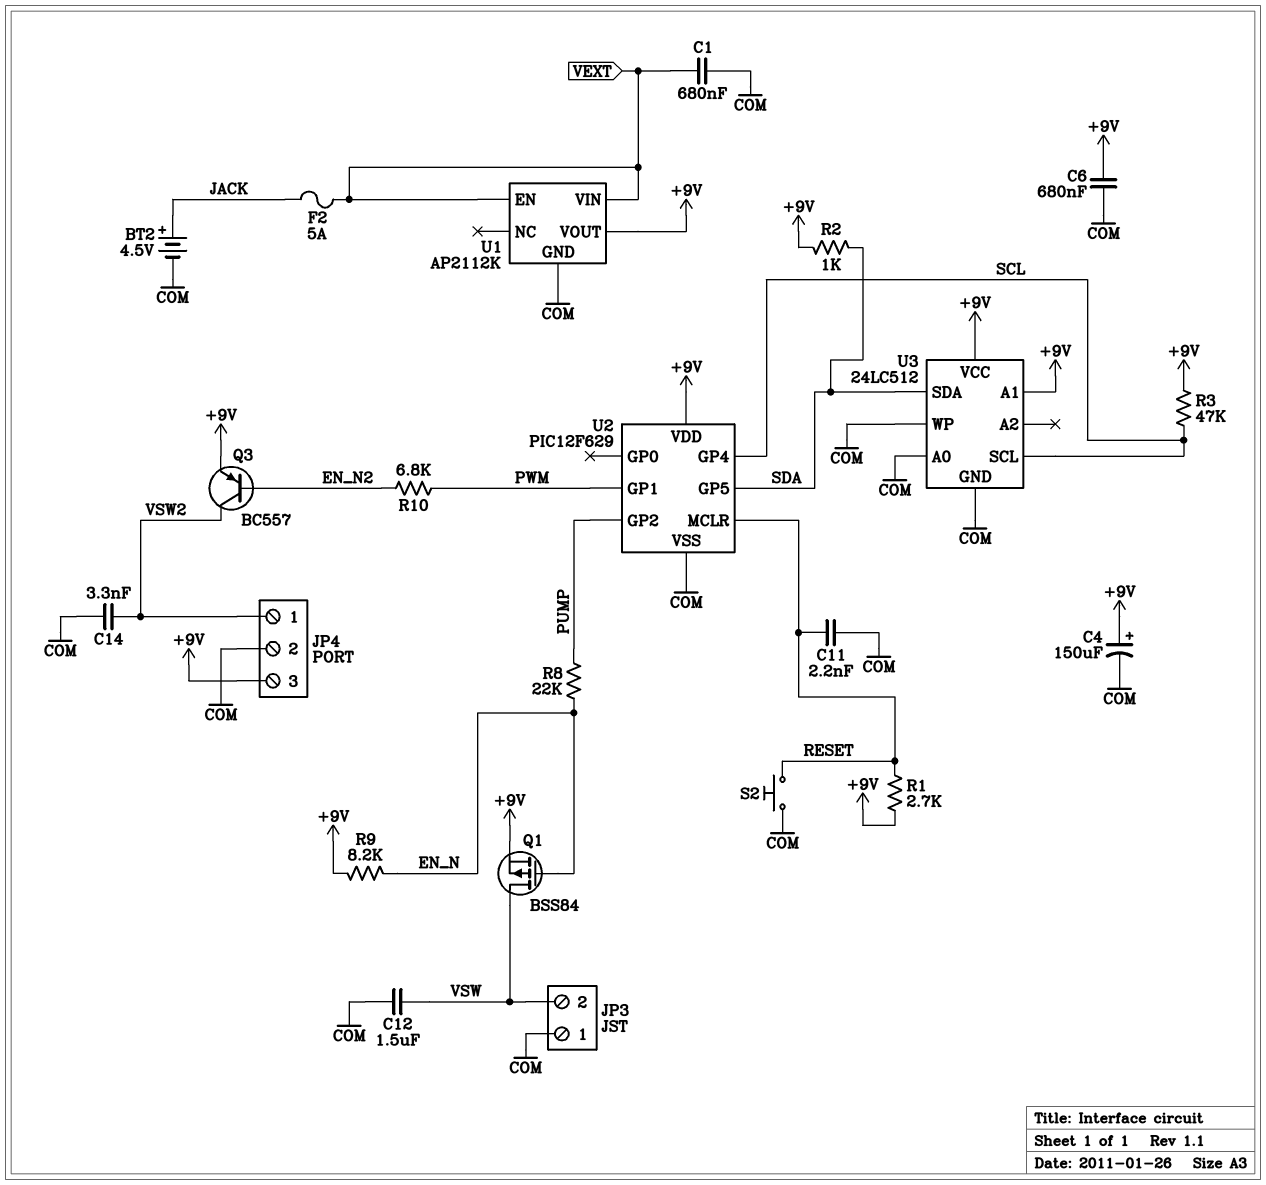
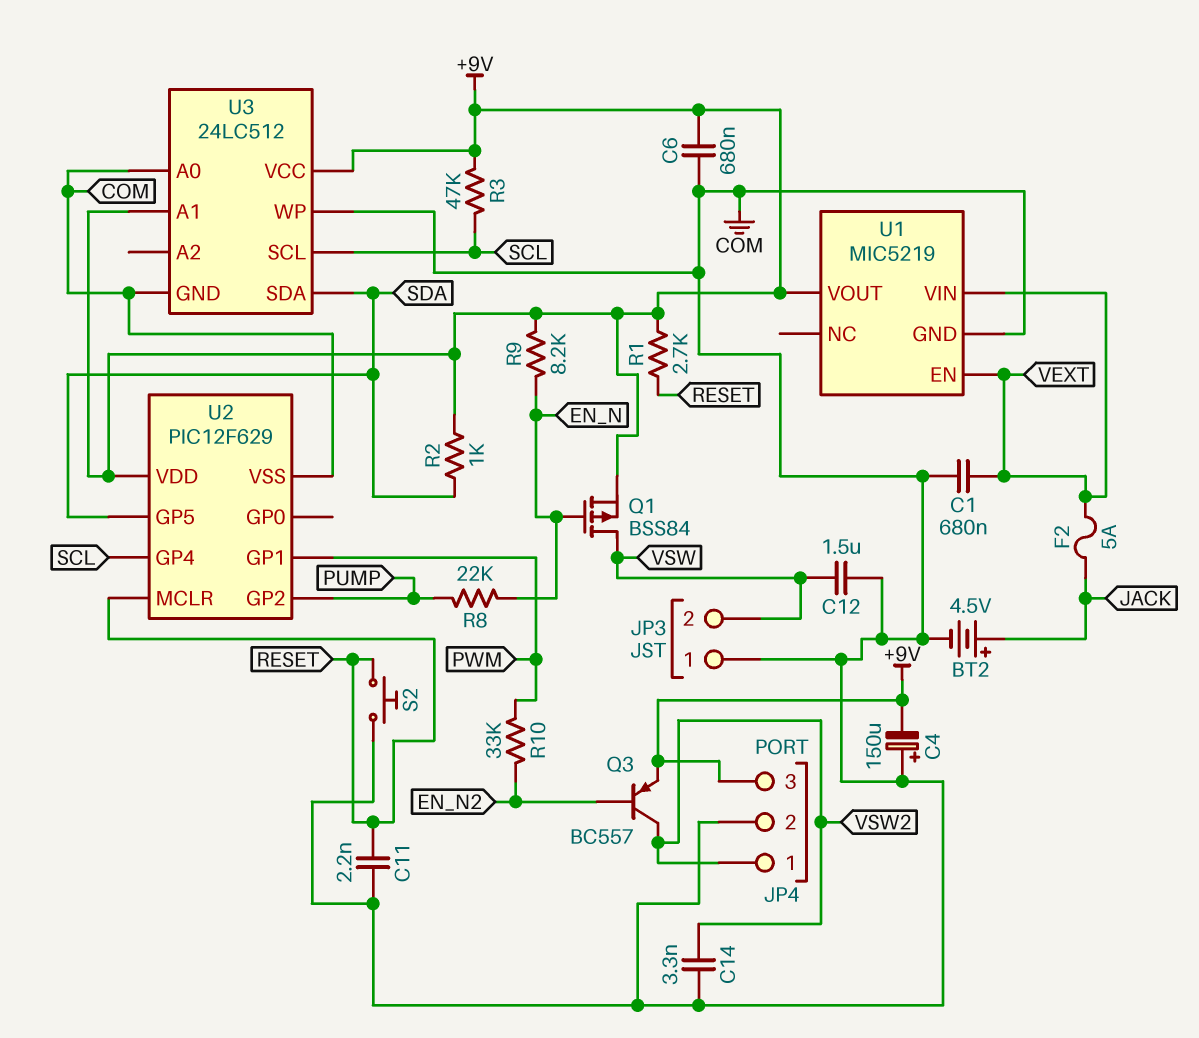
C4: 150uF (plus +9V, minus COM) -> 150uF (plus COM, minus +9V)
R10: 6.8k (EN_N2, PWM) -> 33k (EN_N2, PWM)
U1: AP2112K -> MIC5219

